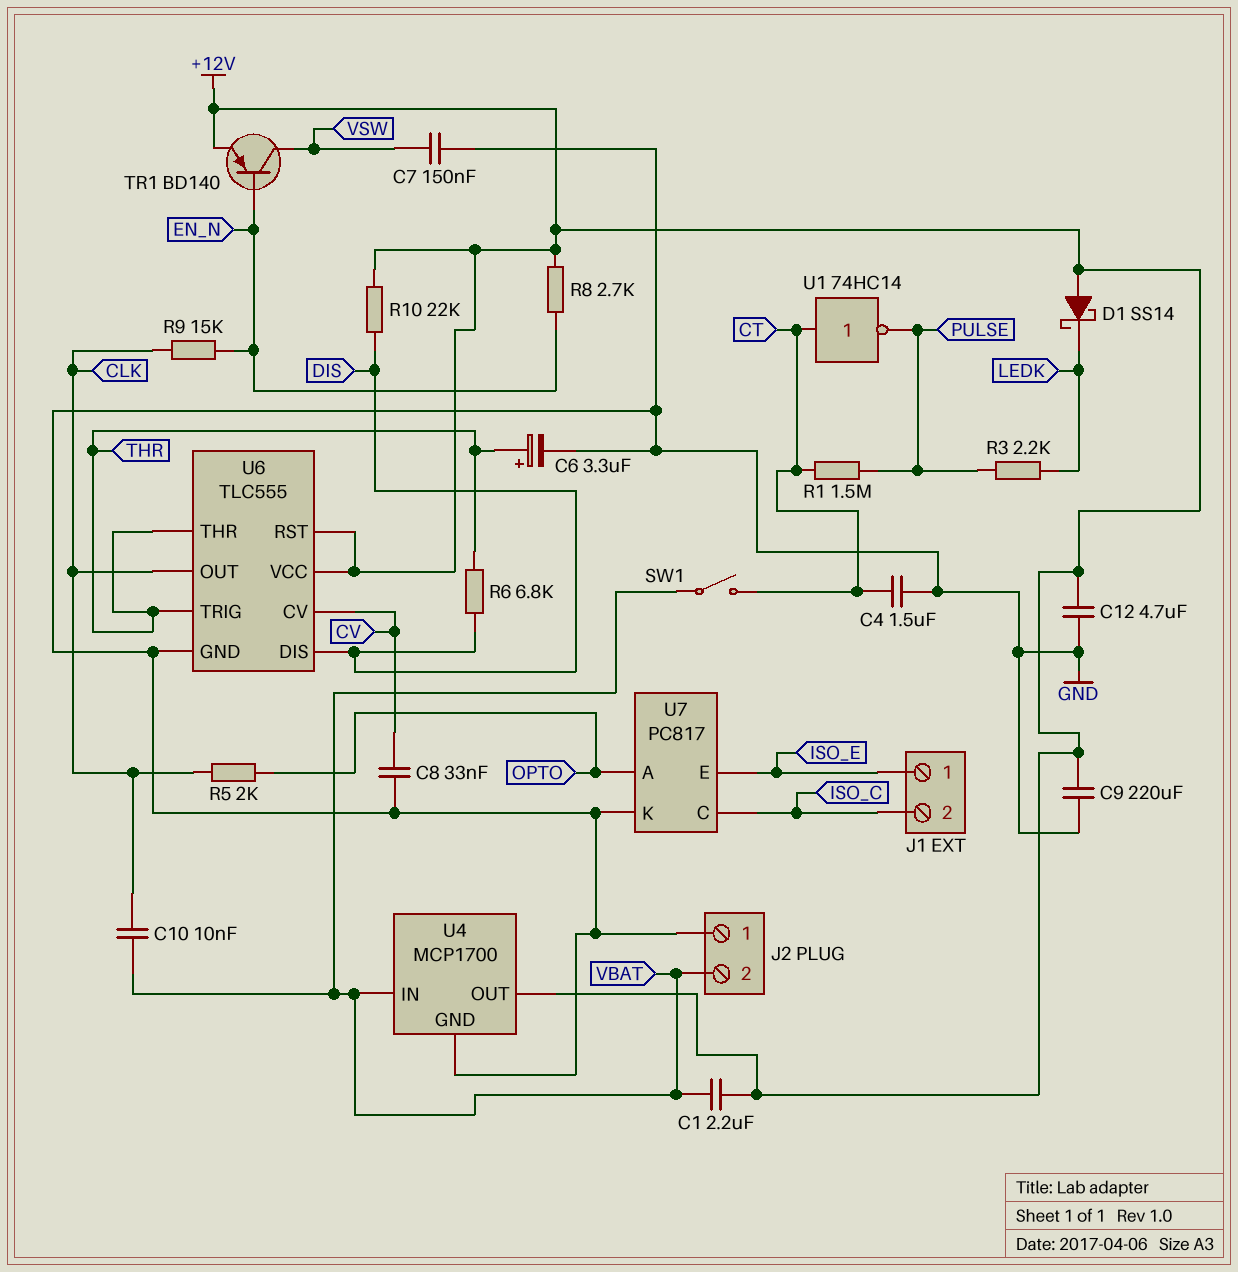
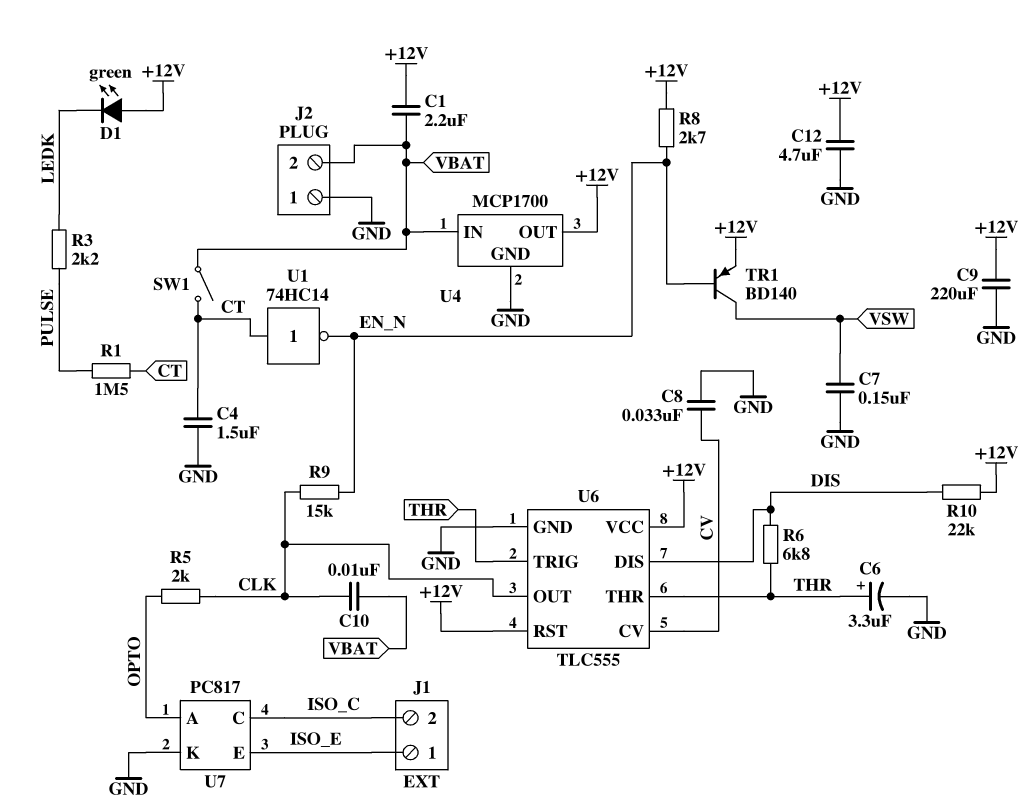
D1: schottky SS14 (A +12V, K LEDK) -> LED green (A +12V, K LEDK)
U1: NOT 74HC14 (in CT, out PULSE) -> NOT 74HC14 (in CT, out EN_N)

